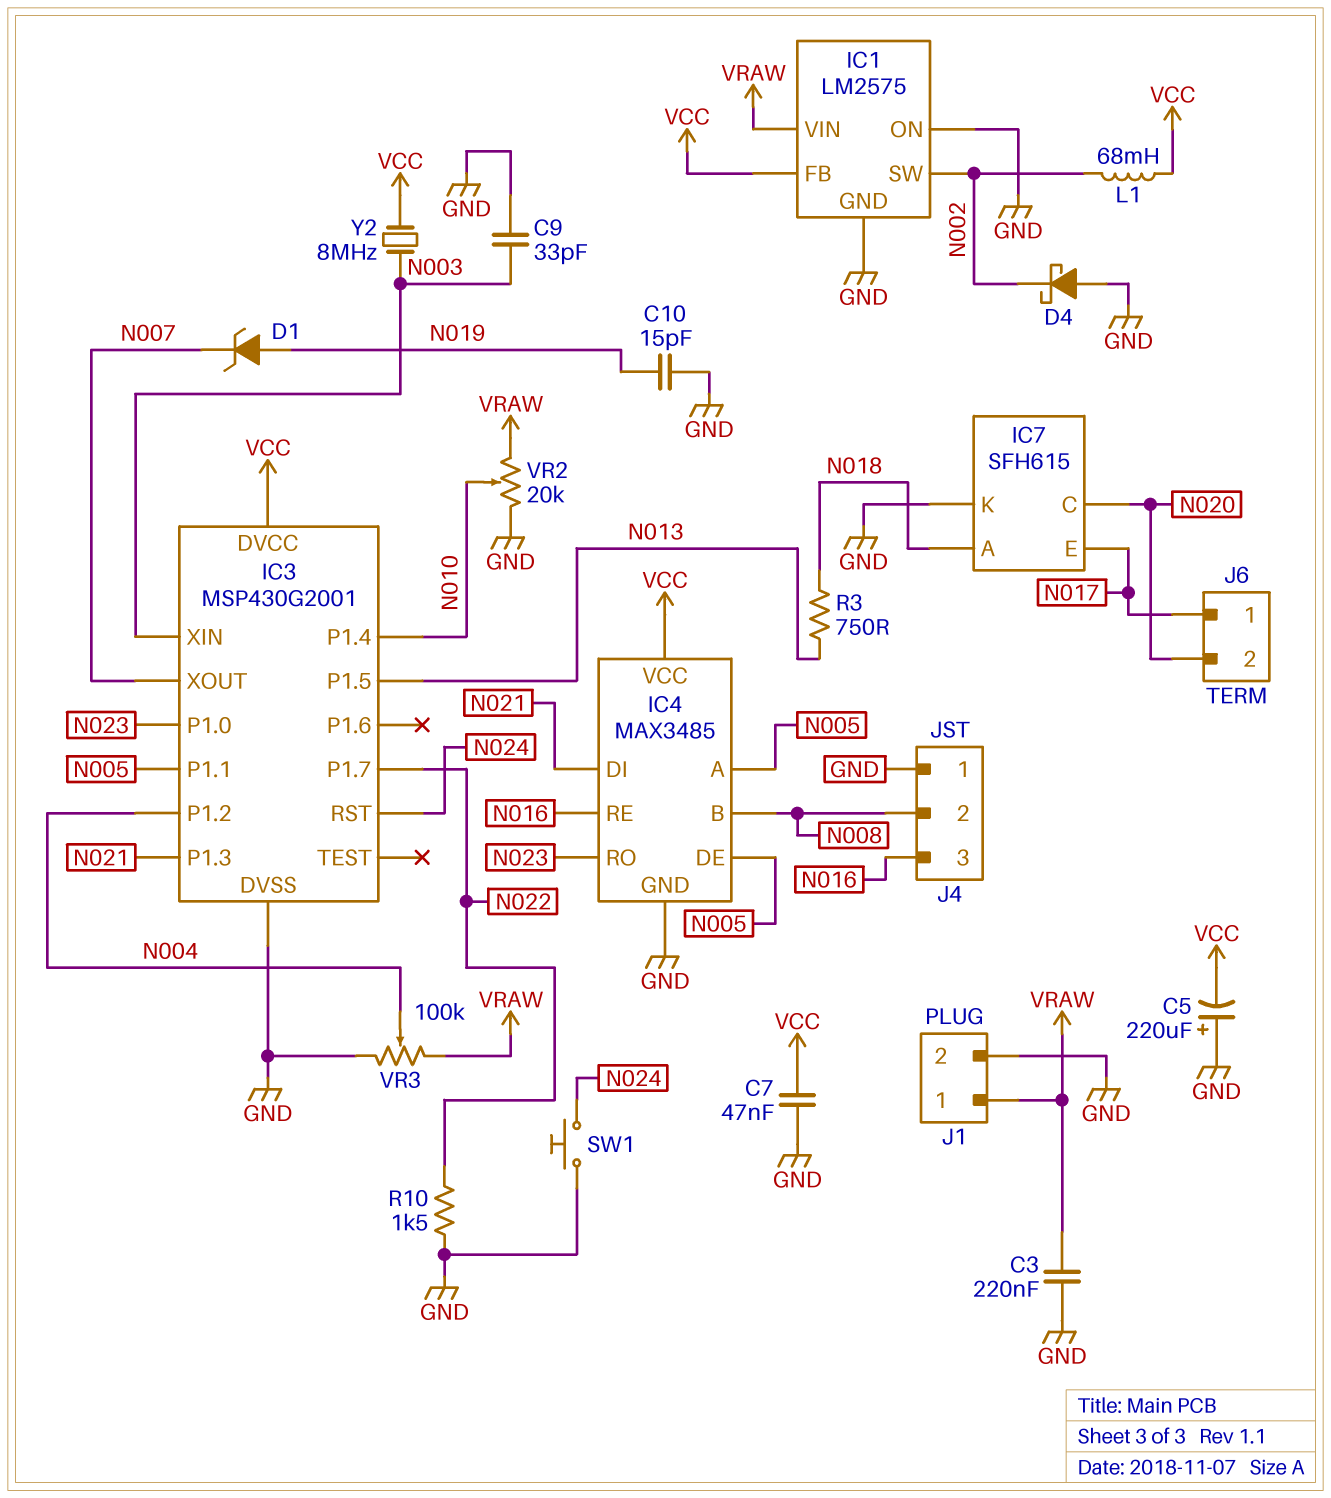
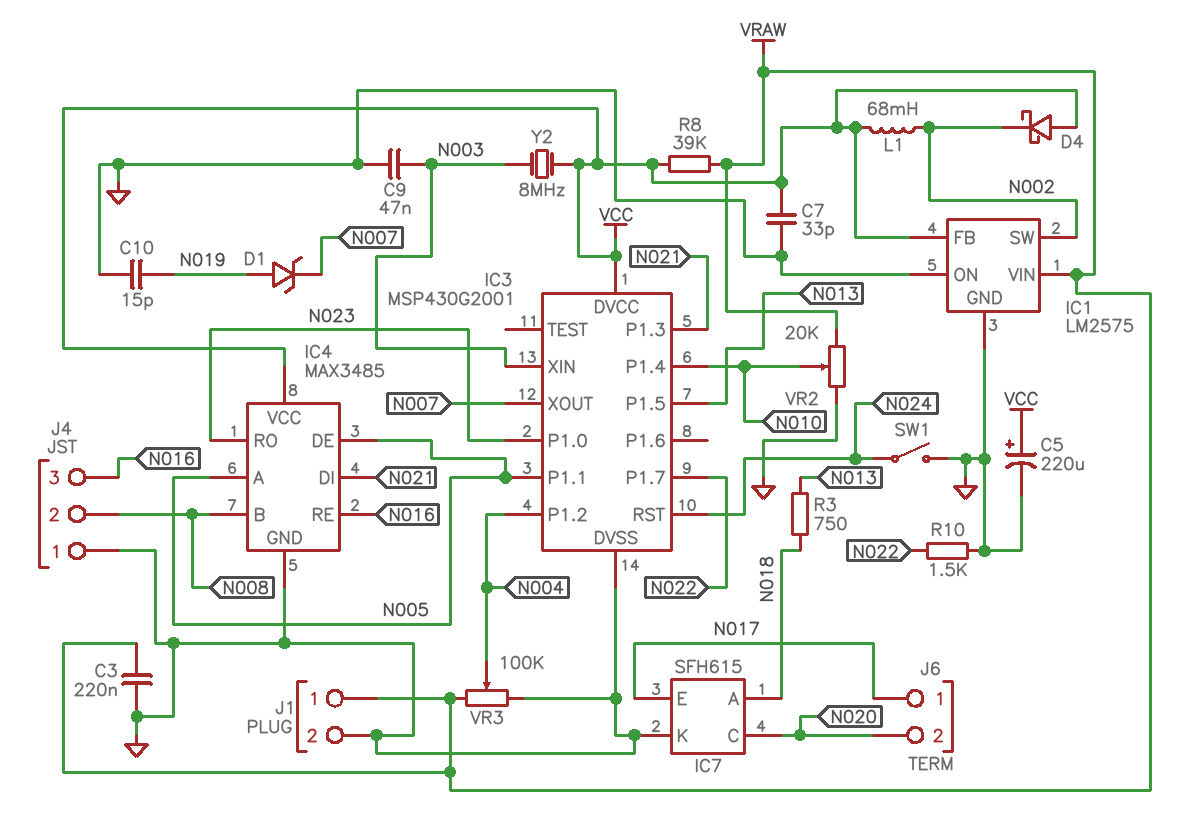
C5: 220uF (plus GND, minus VCC) -> 220uF (plus VCC, minus GND)
C7: 47nF (GND, VCC) -> 33pF (GND, VCC)
C9: 33pF (GND, N003) -> 47nF (GND, N003)
D4: schottky (A GND, K N002) -> schottky (A VCC, K N002)
R8: none -> 39k (VCC, VRAW)
SW1: button (GND, N024) -> switch (GND, N024)

